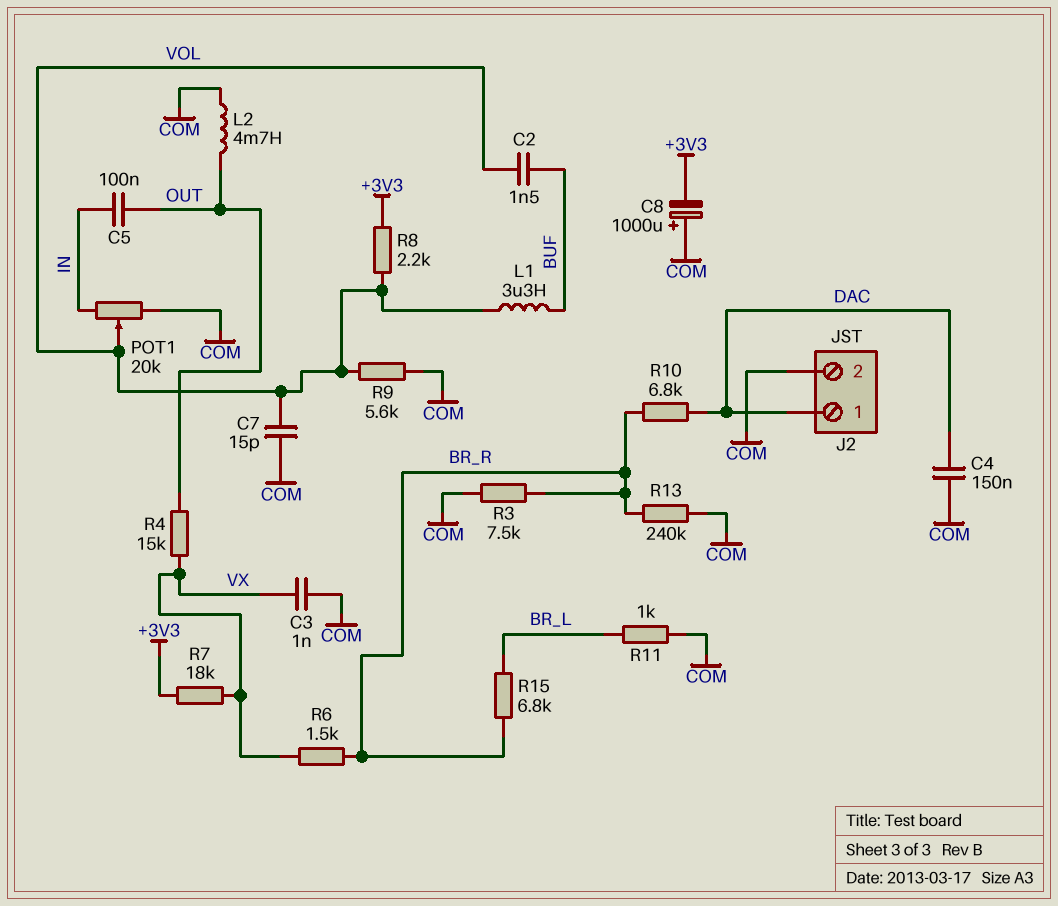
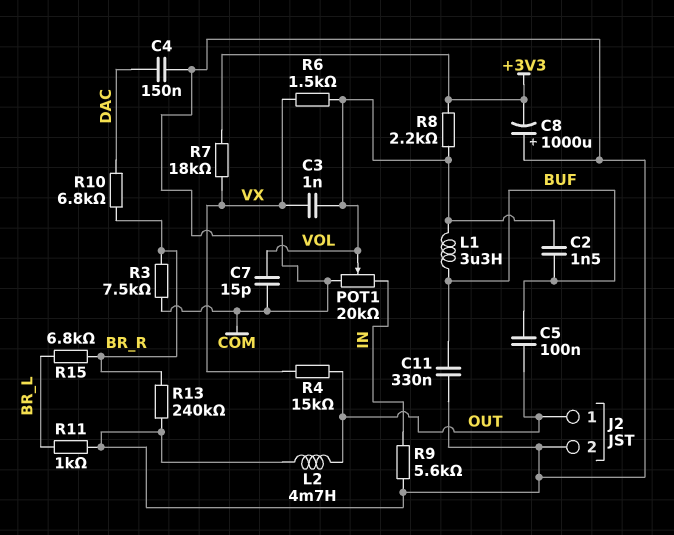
C3: 1nF (COM, VX) -> 1nF (VOL, VX)
C5: 100nF (IN, OUT) -> 100nF (BUF, OUT)
C11: none -> 330nF (BUF, COM)
J2 pin 1: DAC -> OUT
R6: 1.5k (BR_R, VX) -> 1.5k (VOL, VX)
R9: 5.6k (COM, VOL) -> 5.6k (COM, IN)

